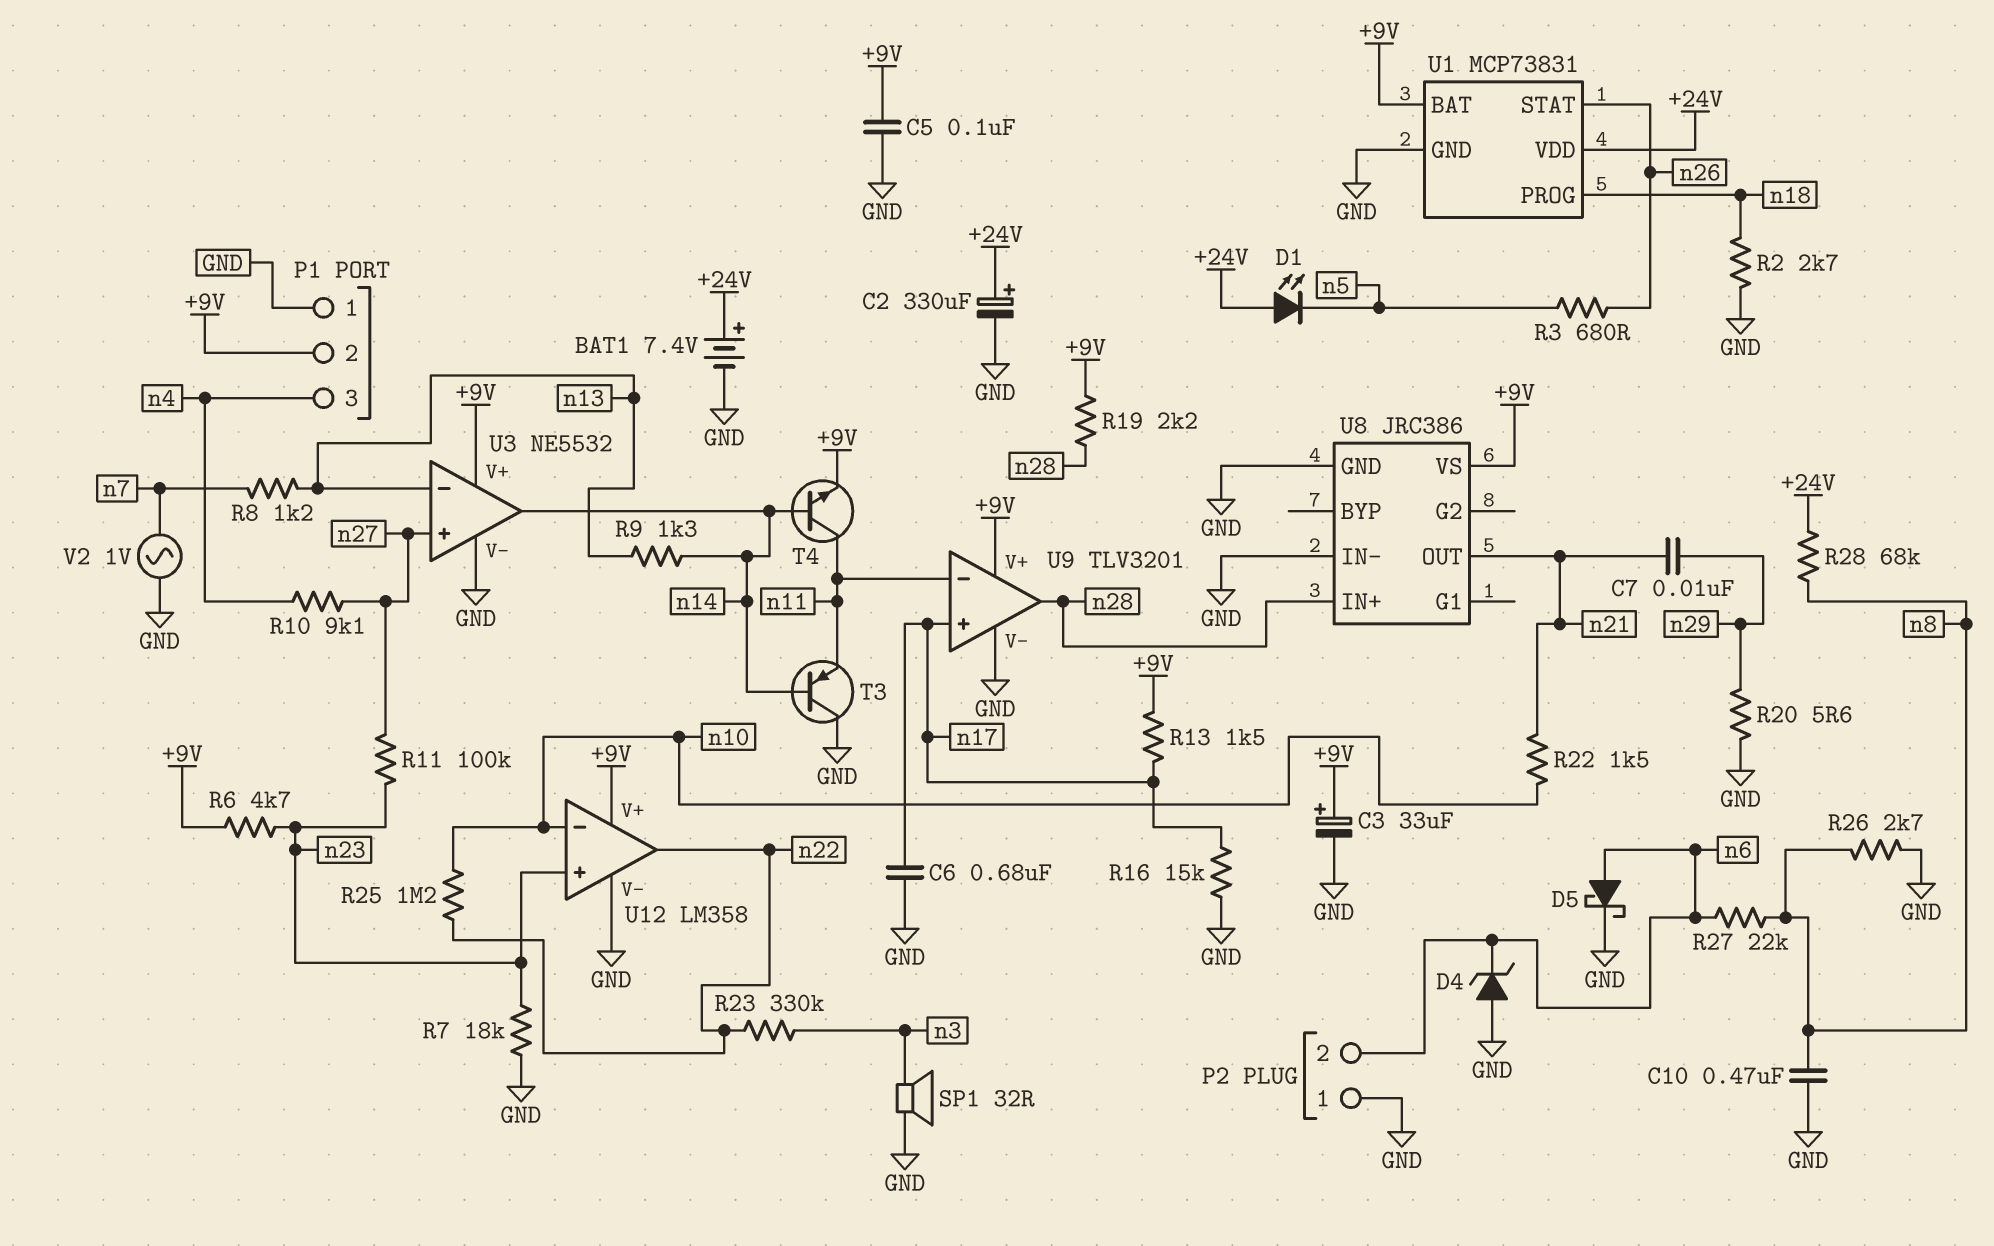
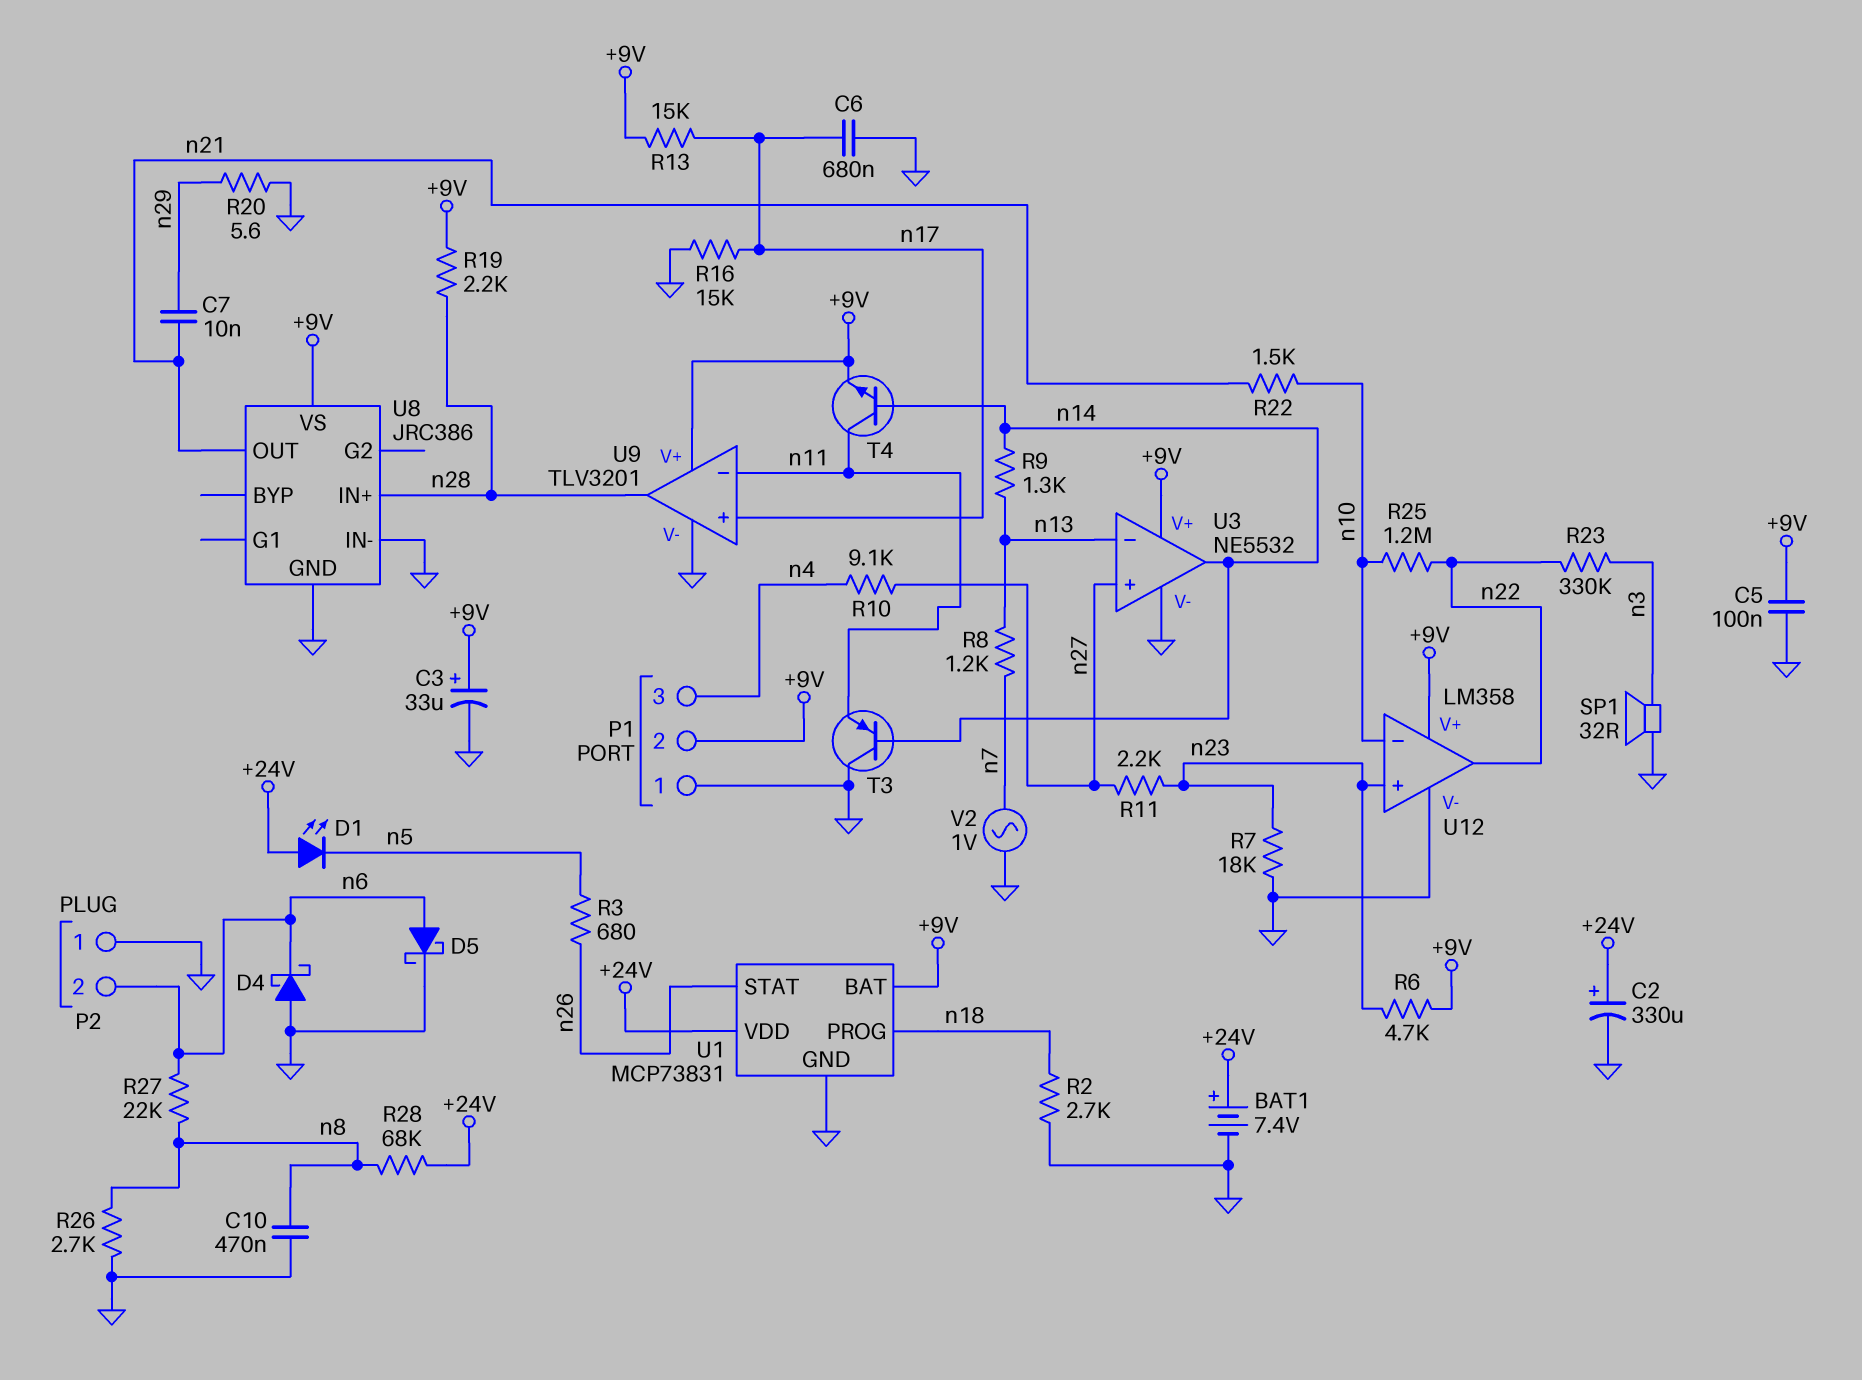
D4: zener (A GND, K n6) -> schottky (A GND, K n6)
R11: 100k (n23, n27) -> 2.2k (n23, n27)
R13: 1.5k (+9V, n17) -> 15k (+9V, n17)

